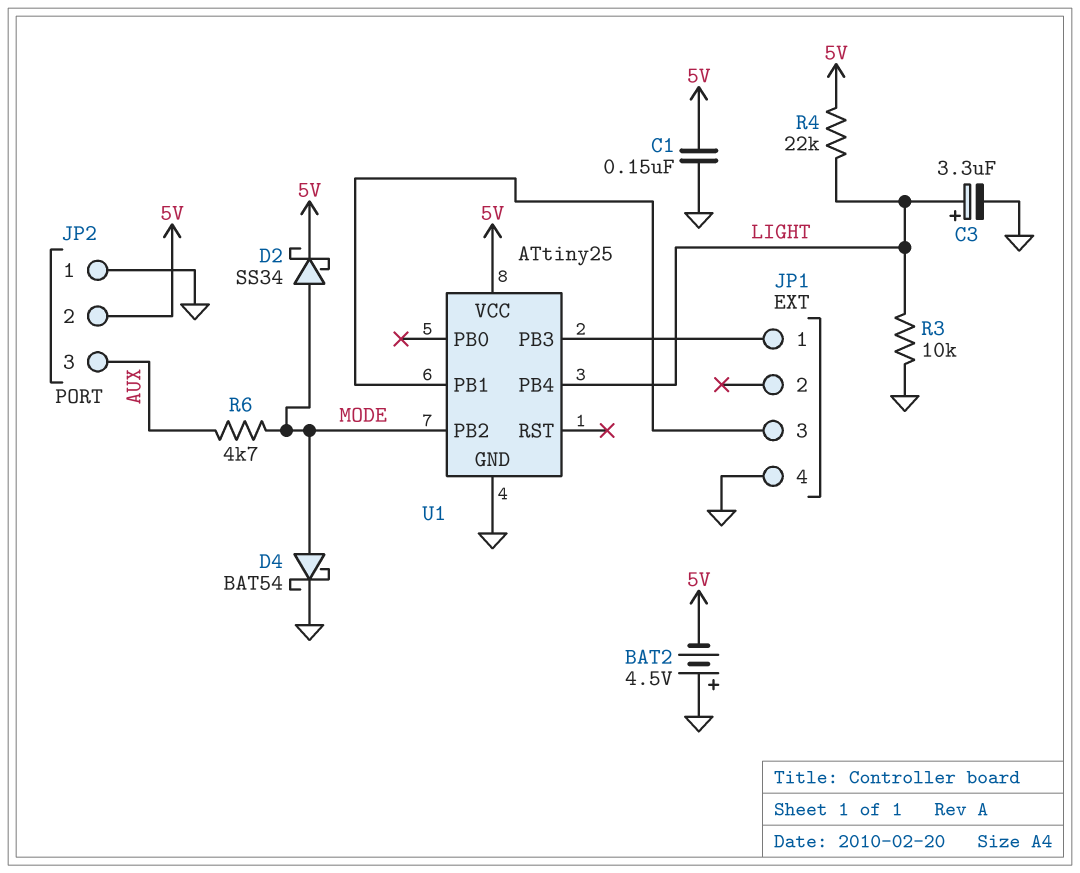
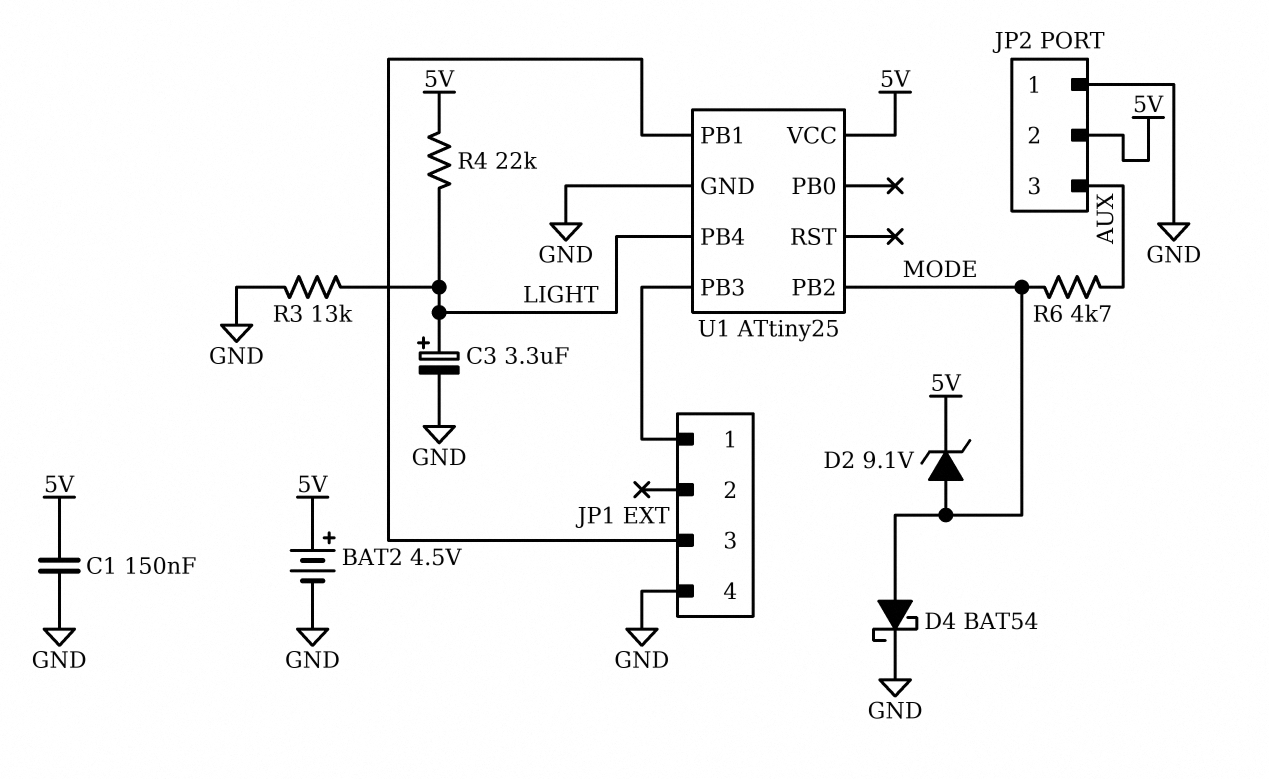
BAT2: 4.5V (plus GND, minus 5V) -> 4.5V (plus 5V, minus GND)
D2: schottky SS34 (A MODE, K 5V) -> zener 9.1V (A MODE, K 5V)
R3: 10k (GND, LIGHT) -> 13k (GND, LIGHT)

